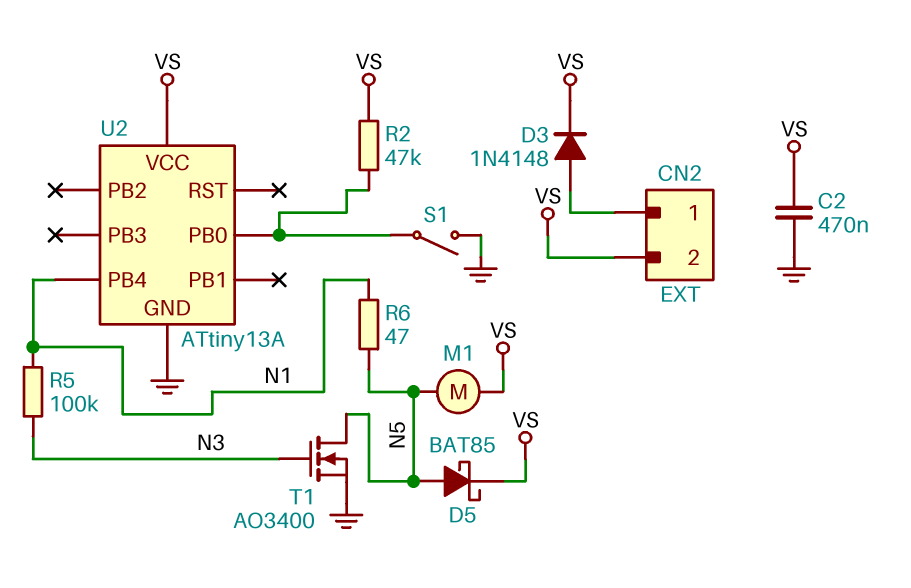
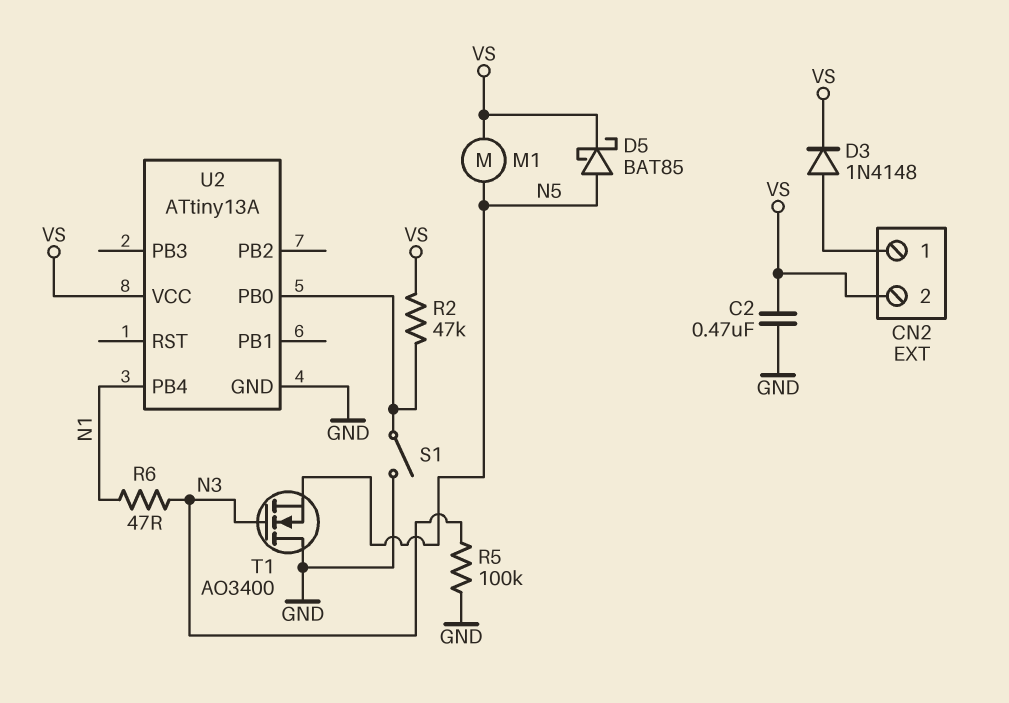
R5: 100k (N1, N3) -> 100k (GND, N3)
R6: 47 (N1, N5) -> 47 (N1, N3)
T1: NMOS AO3400 (G N3, D N5, S GND) -> NMOS AO3400 (G N3, D GND, S N5)

